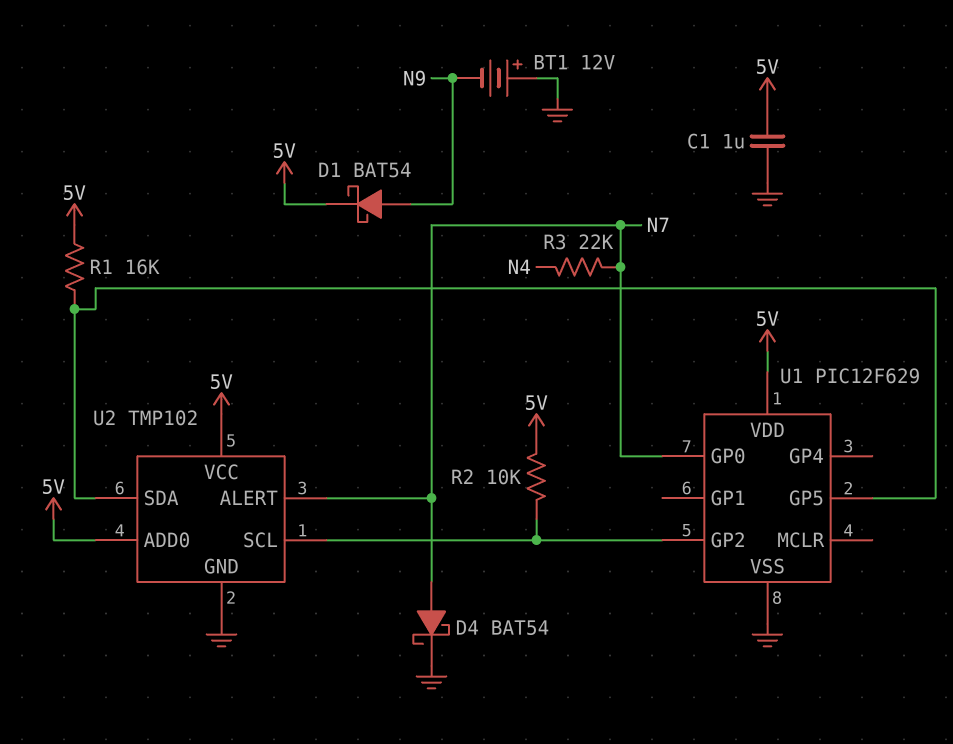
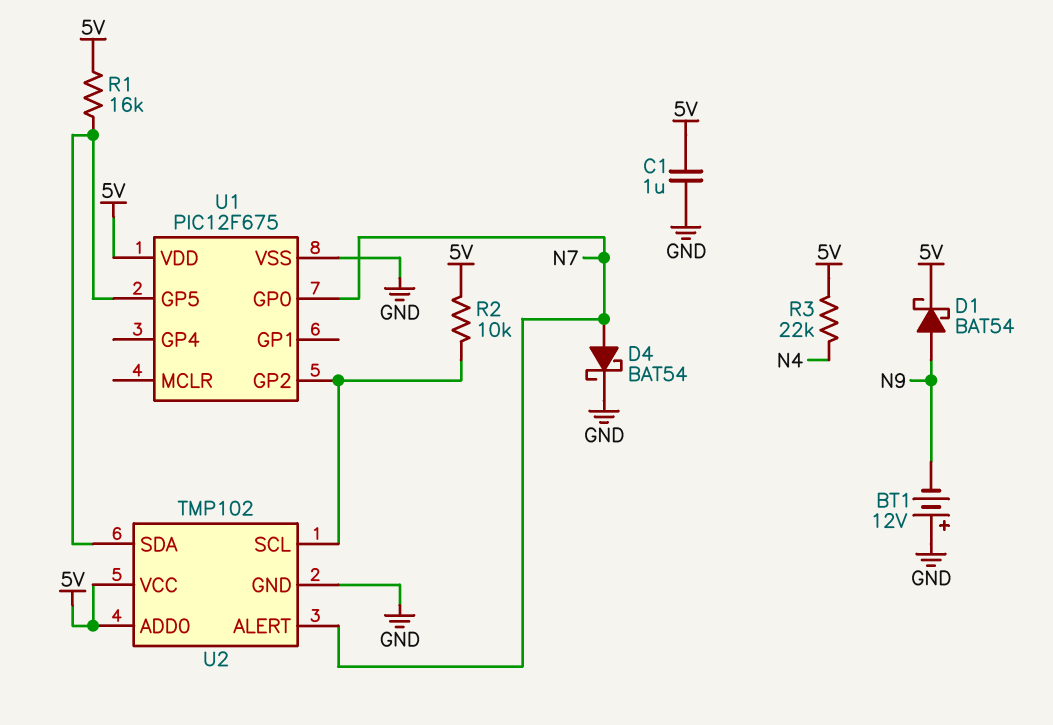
R3: 22k (N4, N7) -> 22k (5V, N4)
U1: PIC12F629 -> PIC12F675

